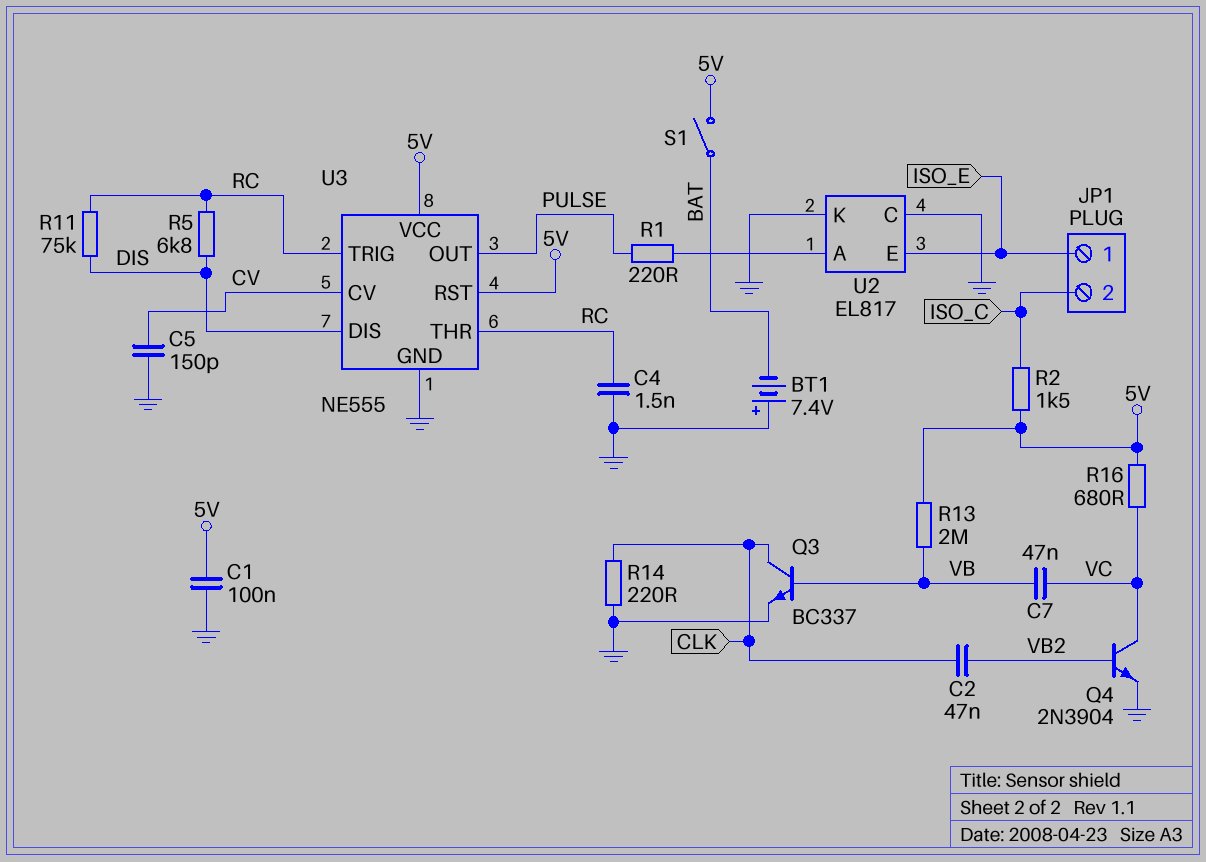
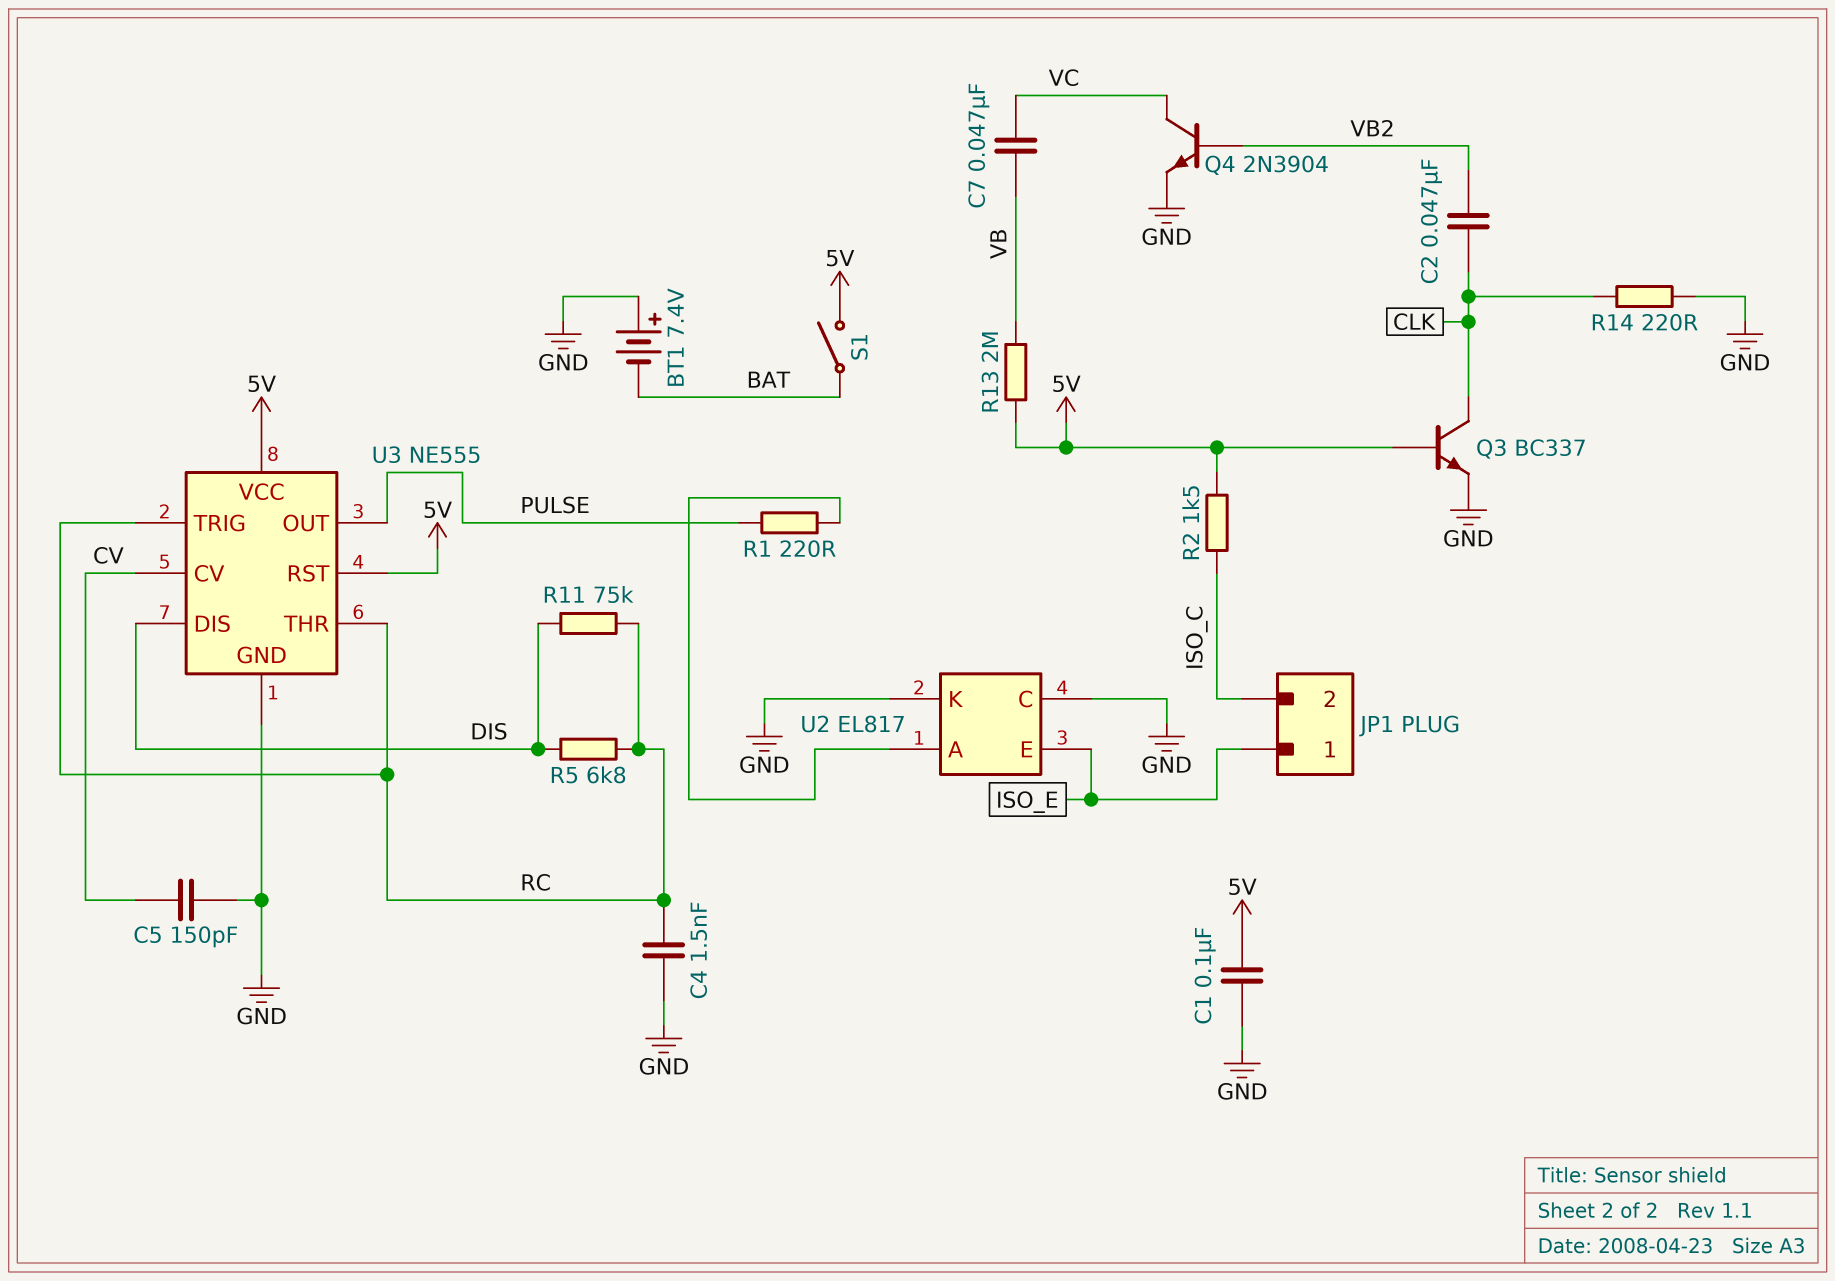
Q3: NPN BC337 (B VB, C CLK, E GND) -> NPN BC337 (B 5V, C CLK, E GND)
R16: 680 (5V, VC) -> none

